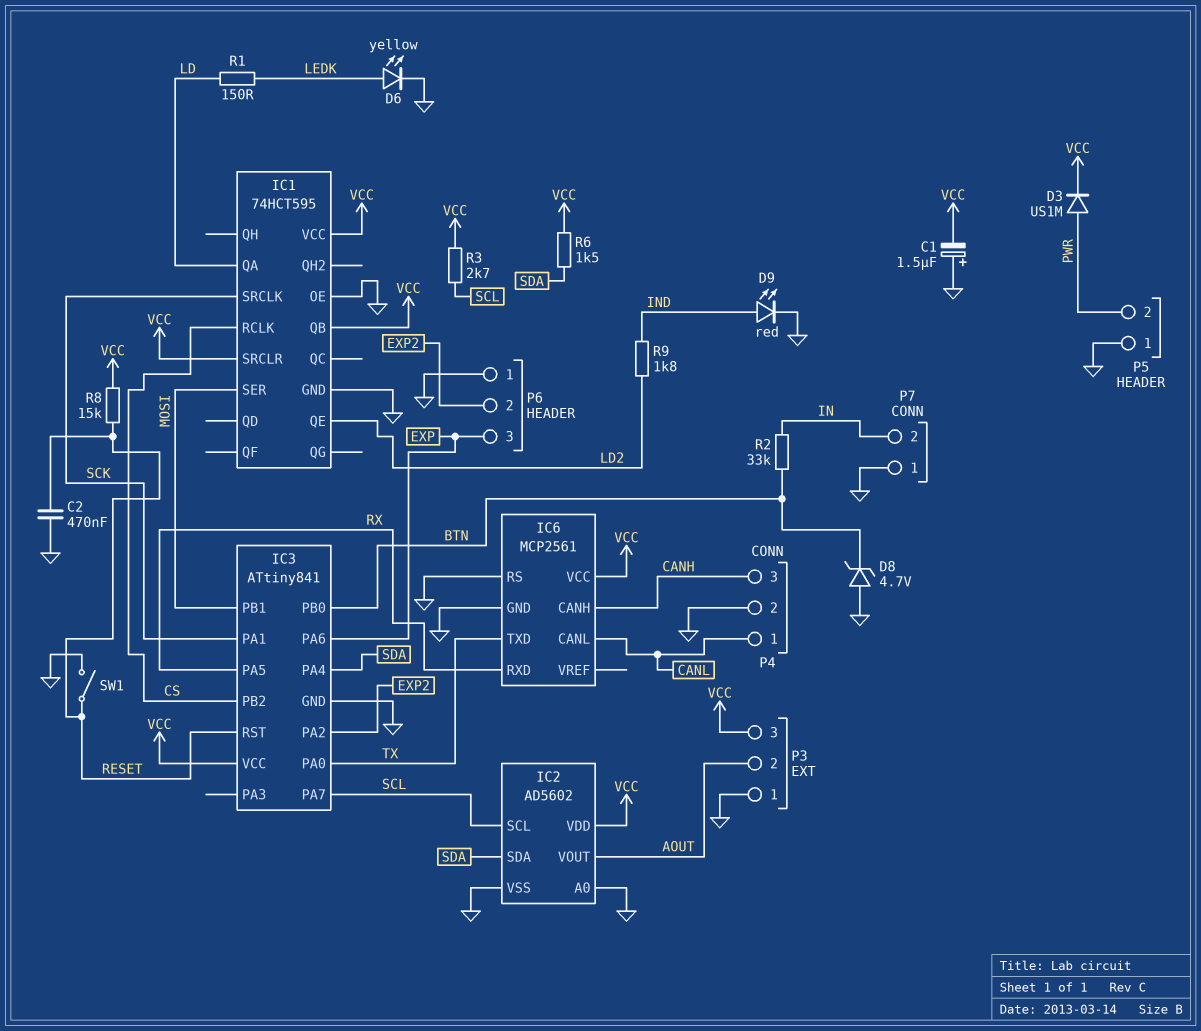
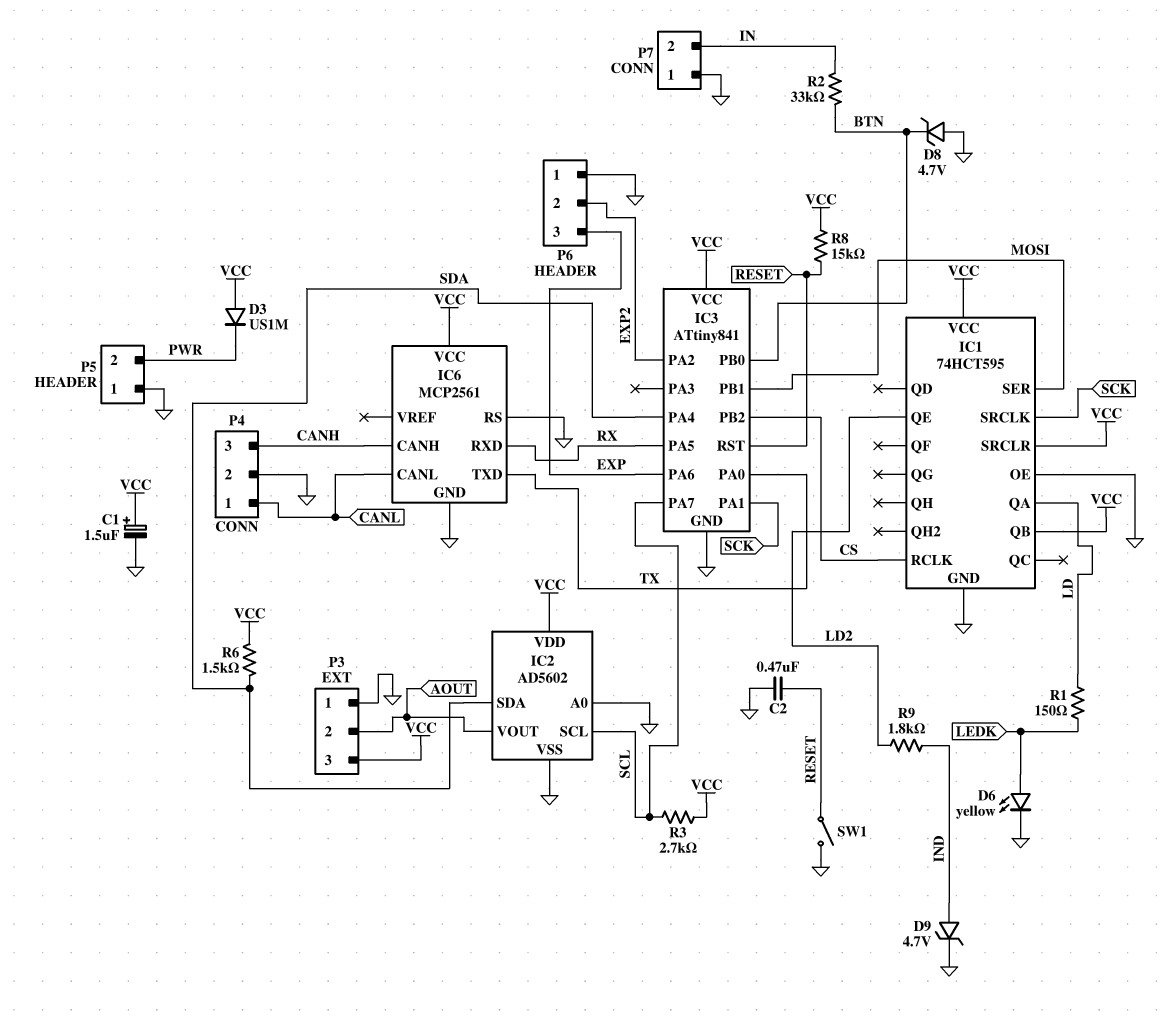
C1: 1.5uF (plus GND, minus VCC) -> 1.5uF (plus VCC, minus GND)
D3: diode US1M (A PWR, K VCC) -> diode US1M (A VCC, K PWR)
D9: LED red (A IND, K GND) -> zener 4.7V (A IND, K GND)

